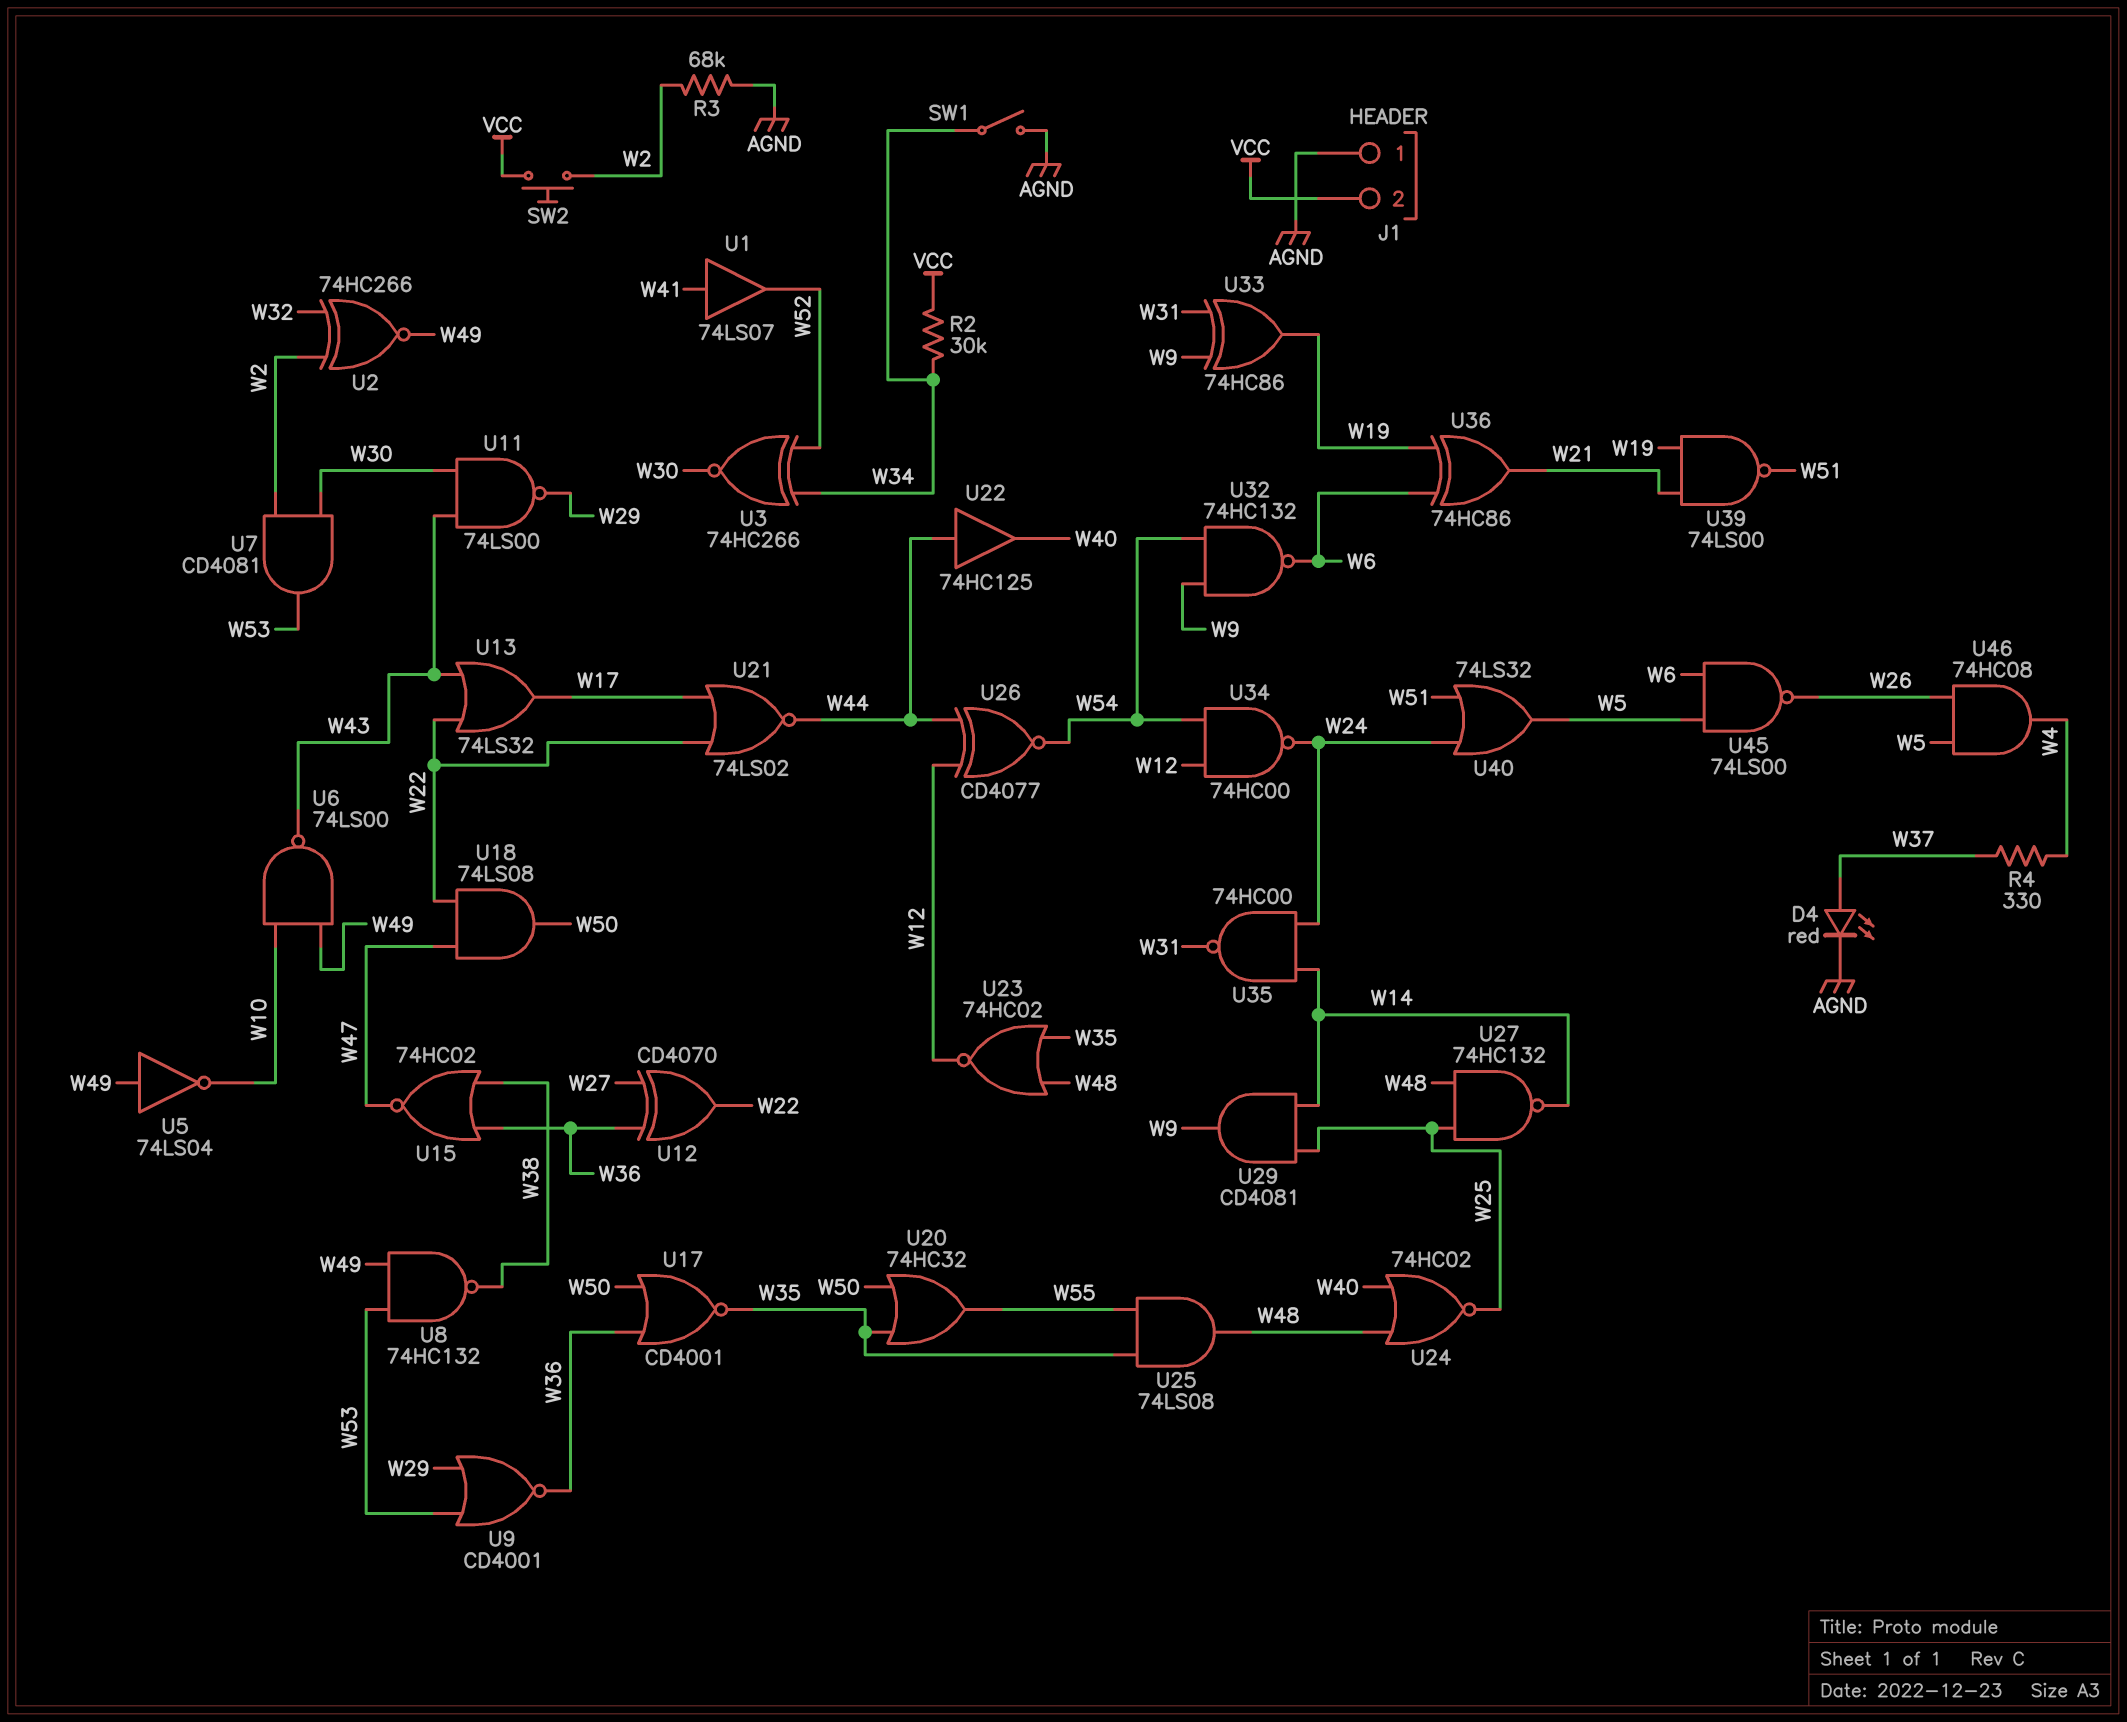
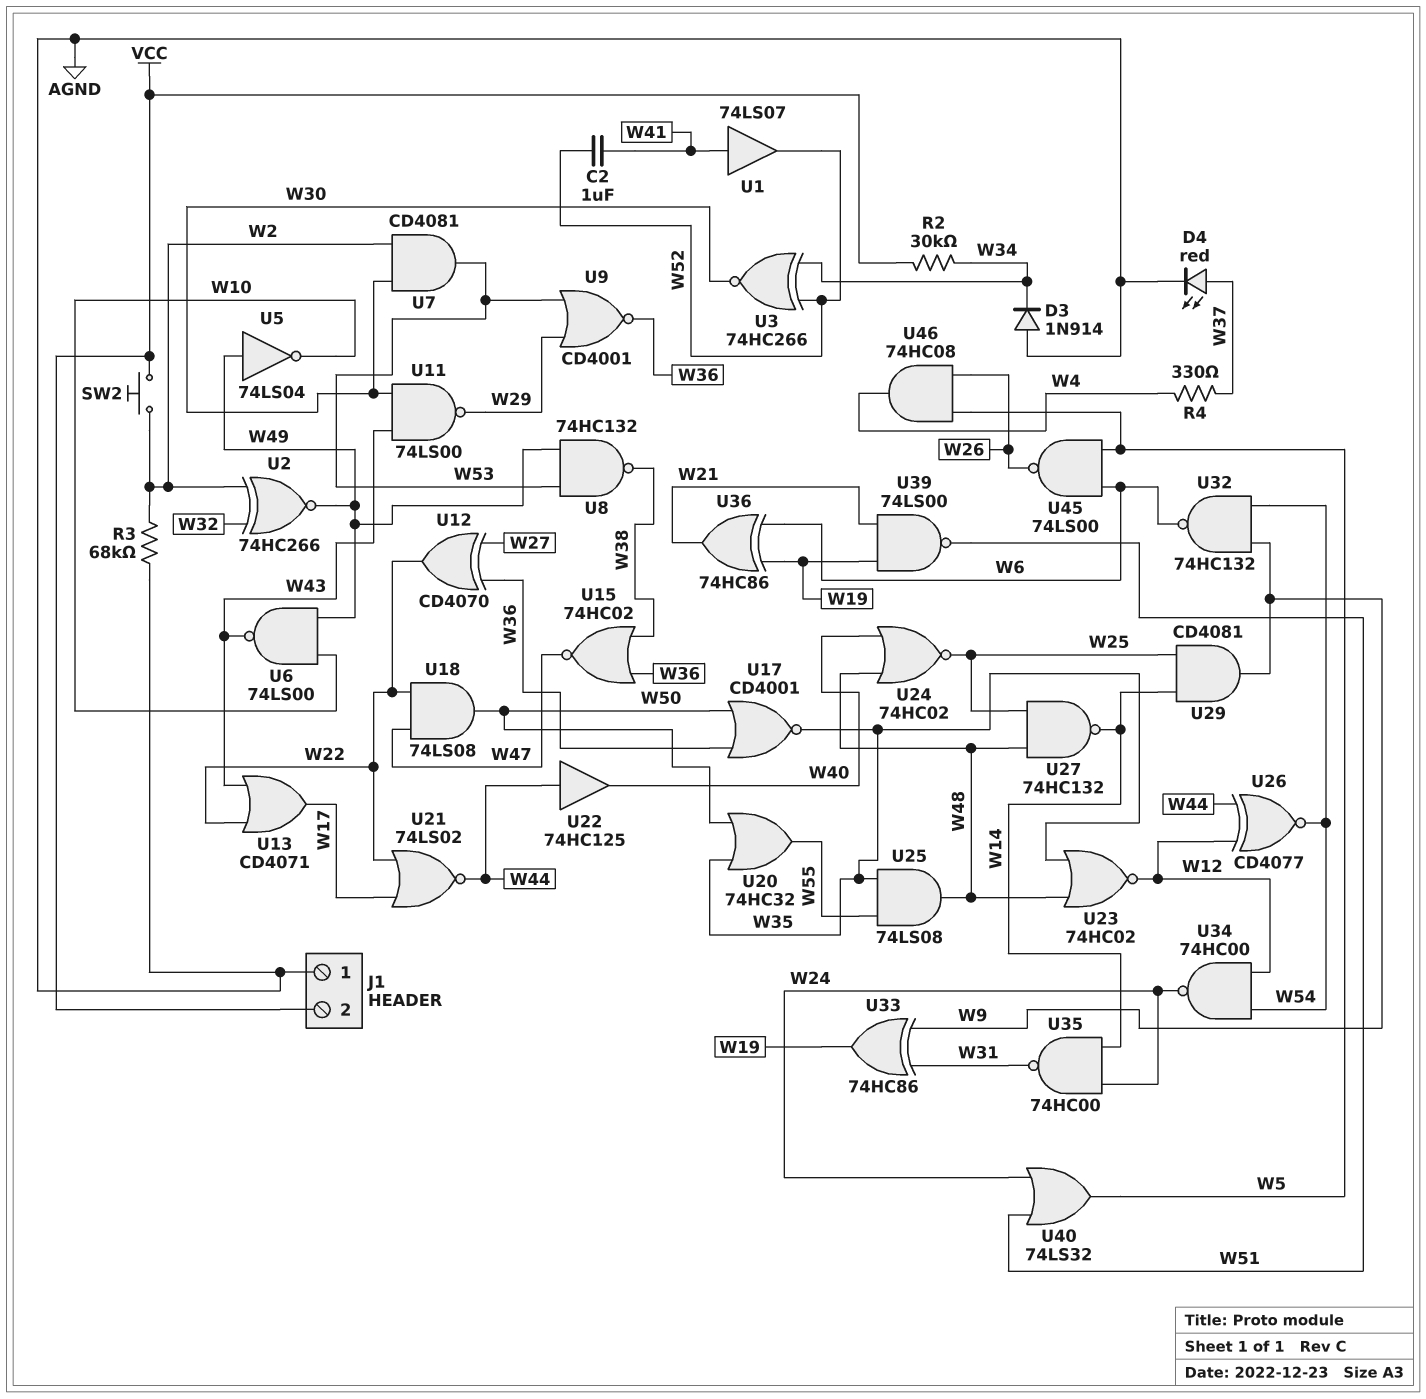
C2: none -> 1uF (W41, W52)
D3: none -> diode 1N914 (A AGND, K W34)
SW1: switch (AGND, W34) -> none
U13: OR 74LS32 (in W22, in W43, out W17) -> OR CD4071 (in W22, in W43, out W17)

